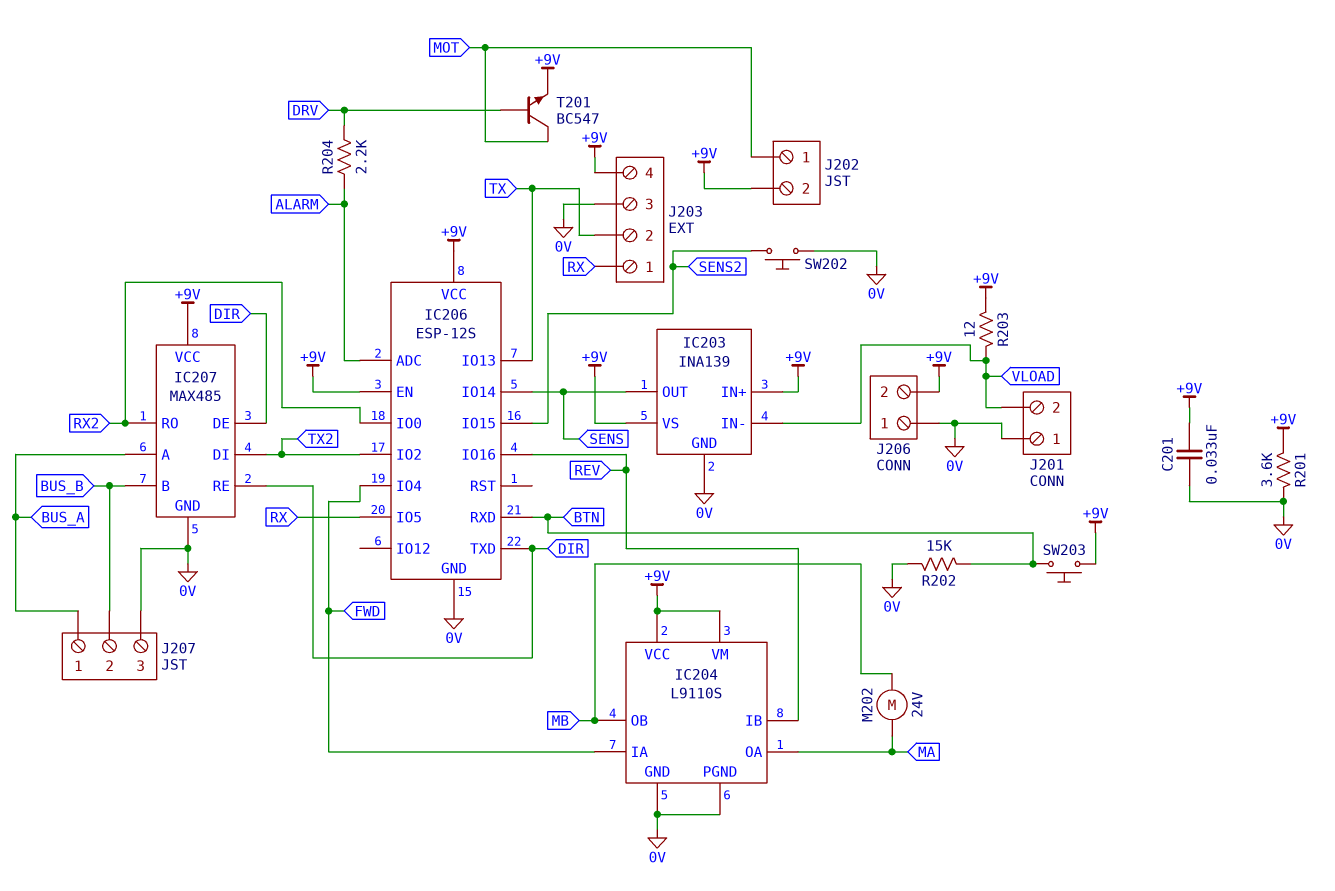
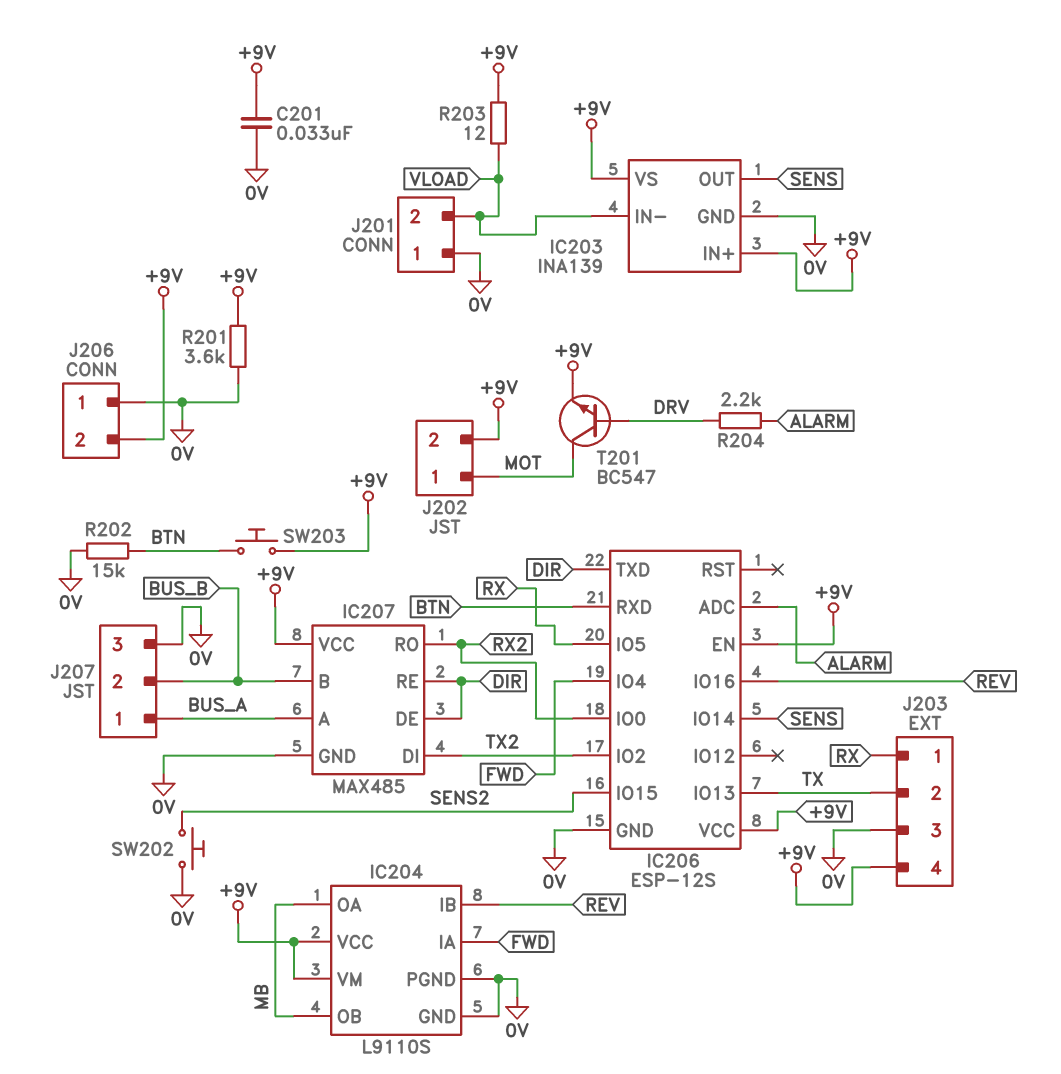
IC204 pin OA: MA -> MB
M202: motor 24V (MA, MB) -> none

